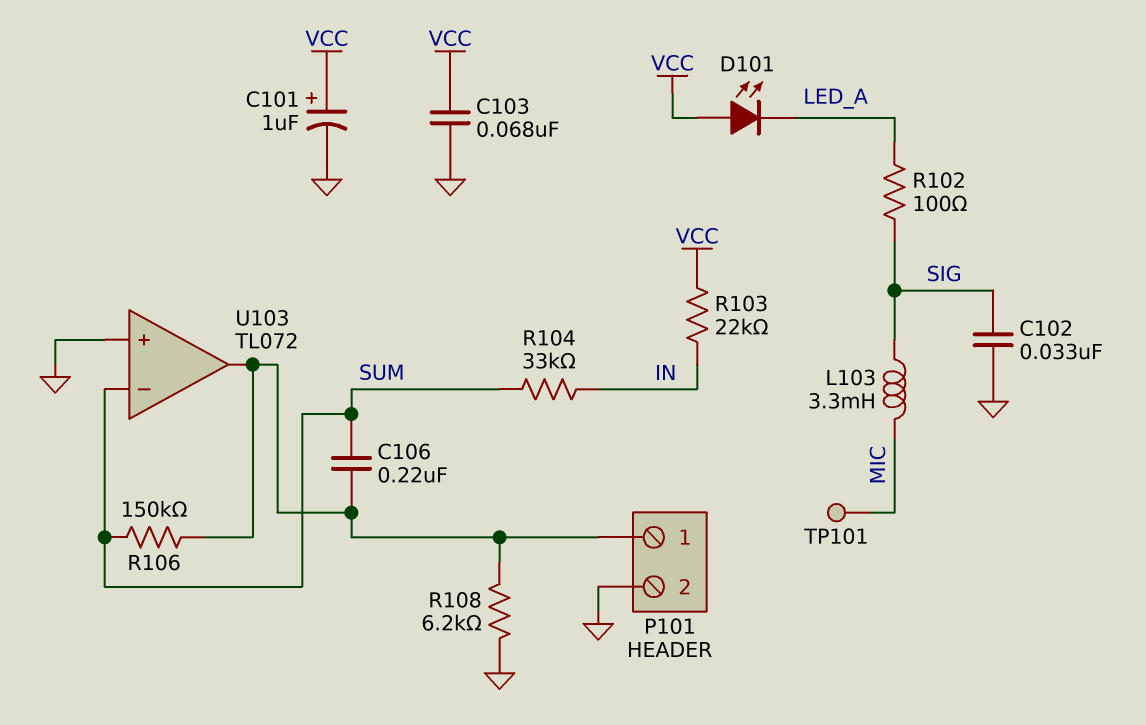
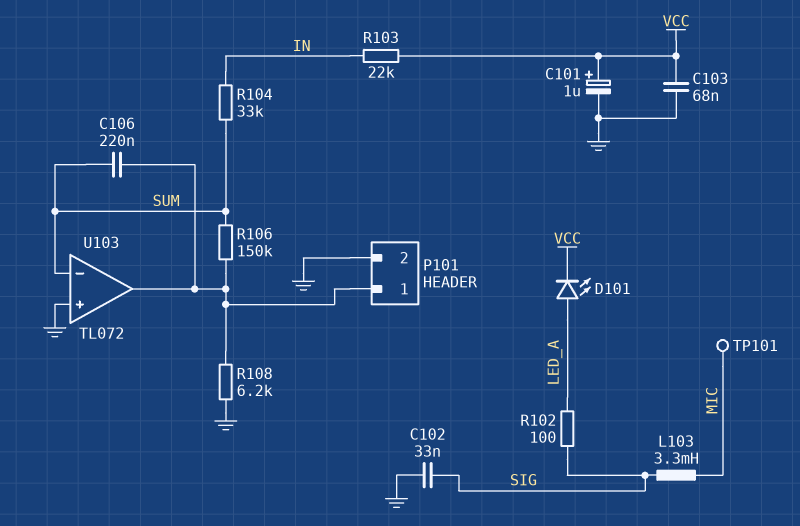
D101: LED (A VCC, K LED_A) -> LED (A LED_A, K VCC)

